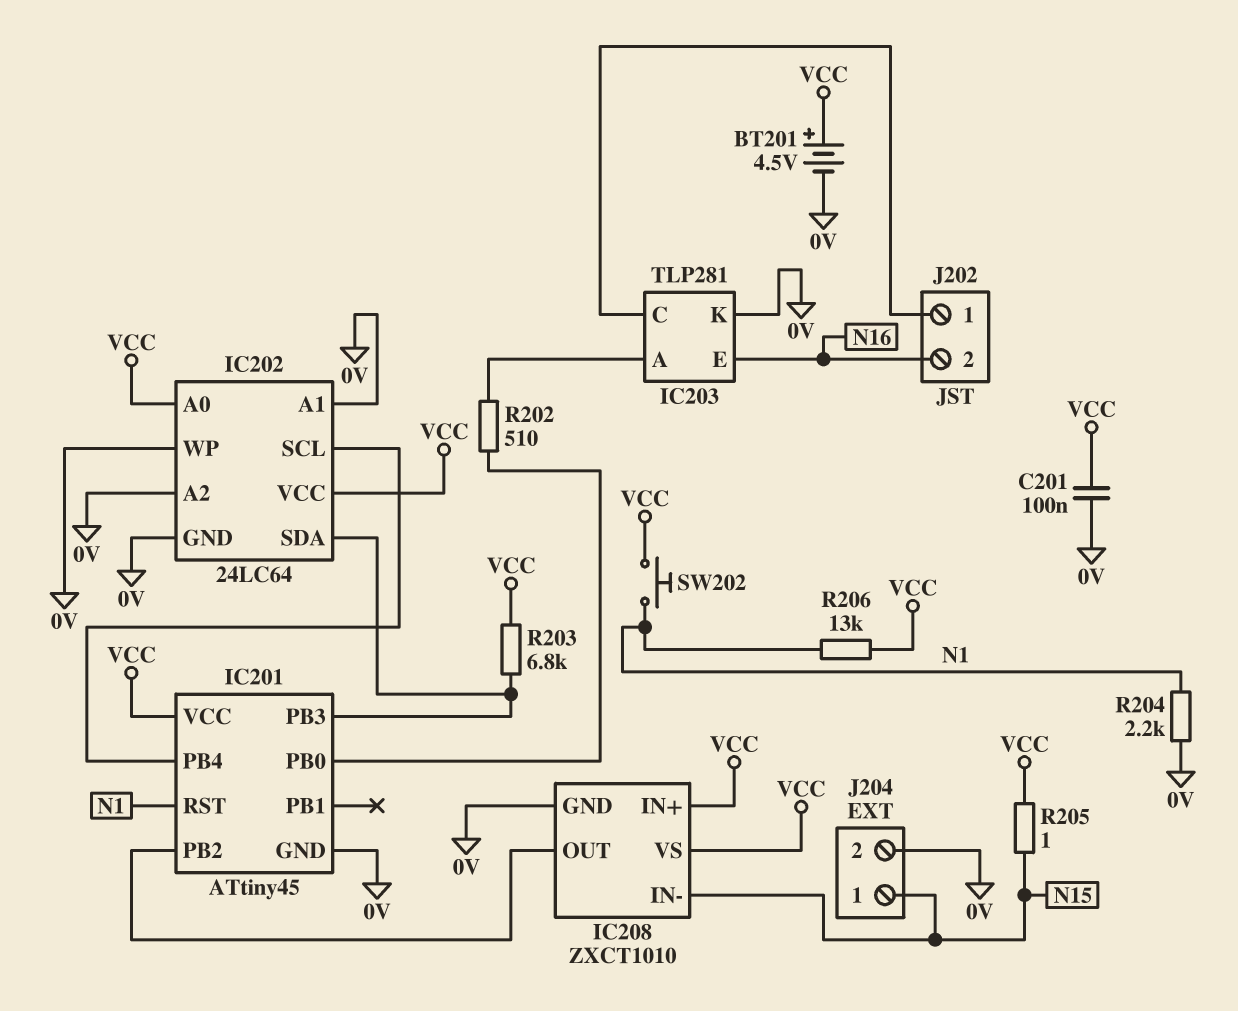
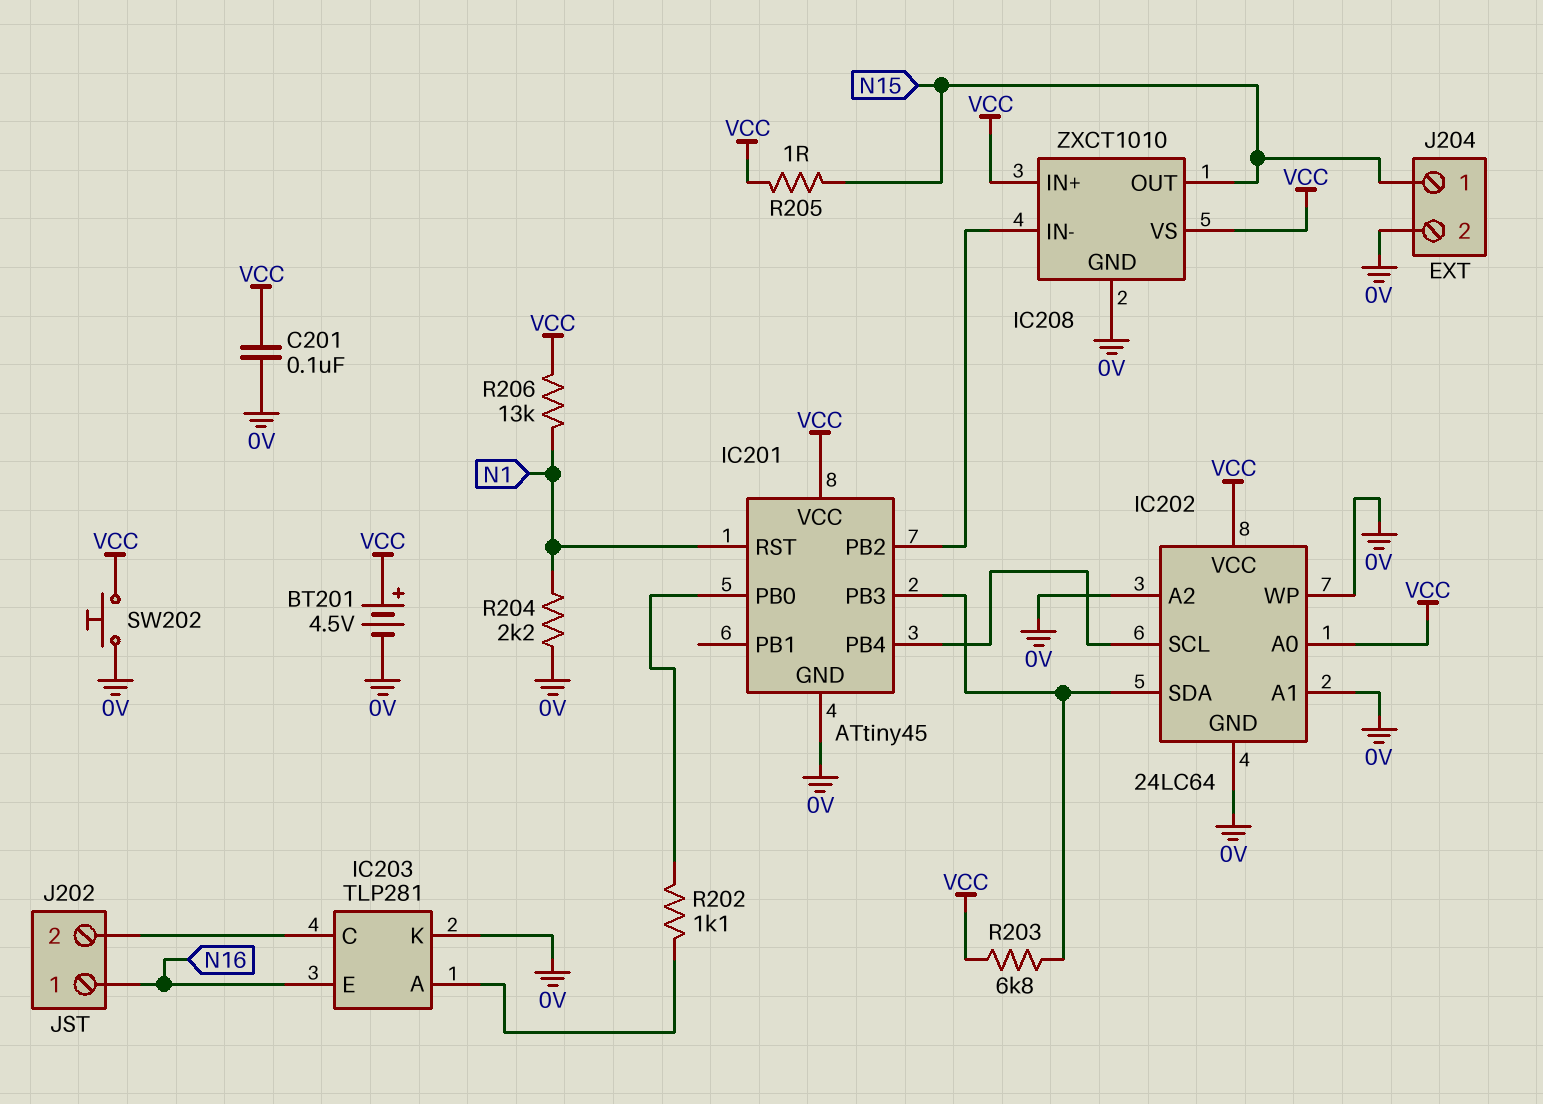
IC208 pin IN-: N15 -> IC201/PB2
IC208 pin OUT: IC201/PB2 -> N15
J202 pin 1: IC203/C -> N16
J202 pin 2: N16 -> IC203/C
R202: 510 (IC201/PB0, IC203/A) -> 1.1k (IC201/PB0, IC203/A)
SW202: button (N1, VCC) -> button (0V, VCC)

